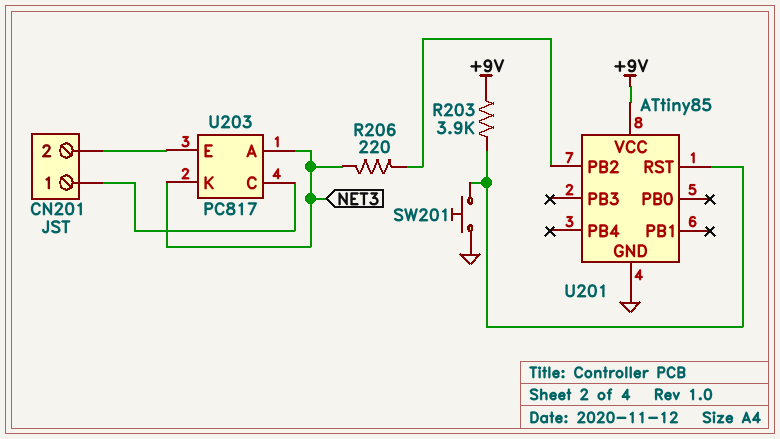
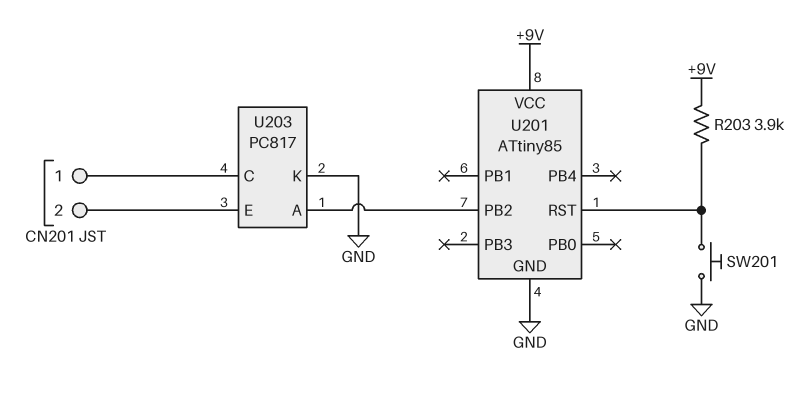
R206: 220 (NET3, U201/PB2) -> none
U203 pin A: NET3 -> U201/PB2
U203 pin K: NET3 -> GND

